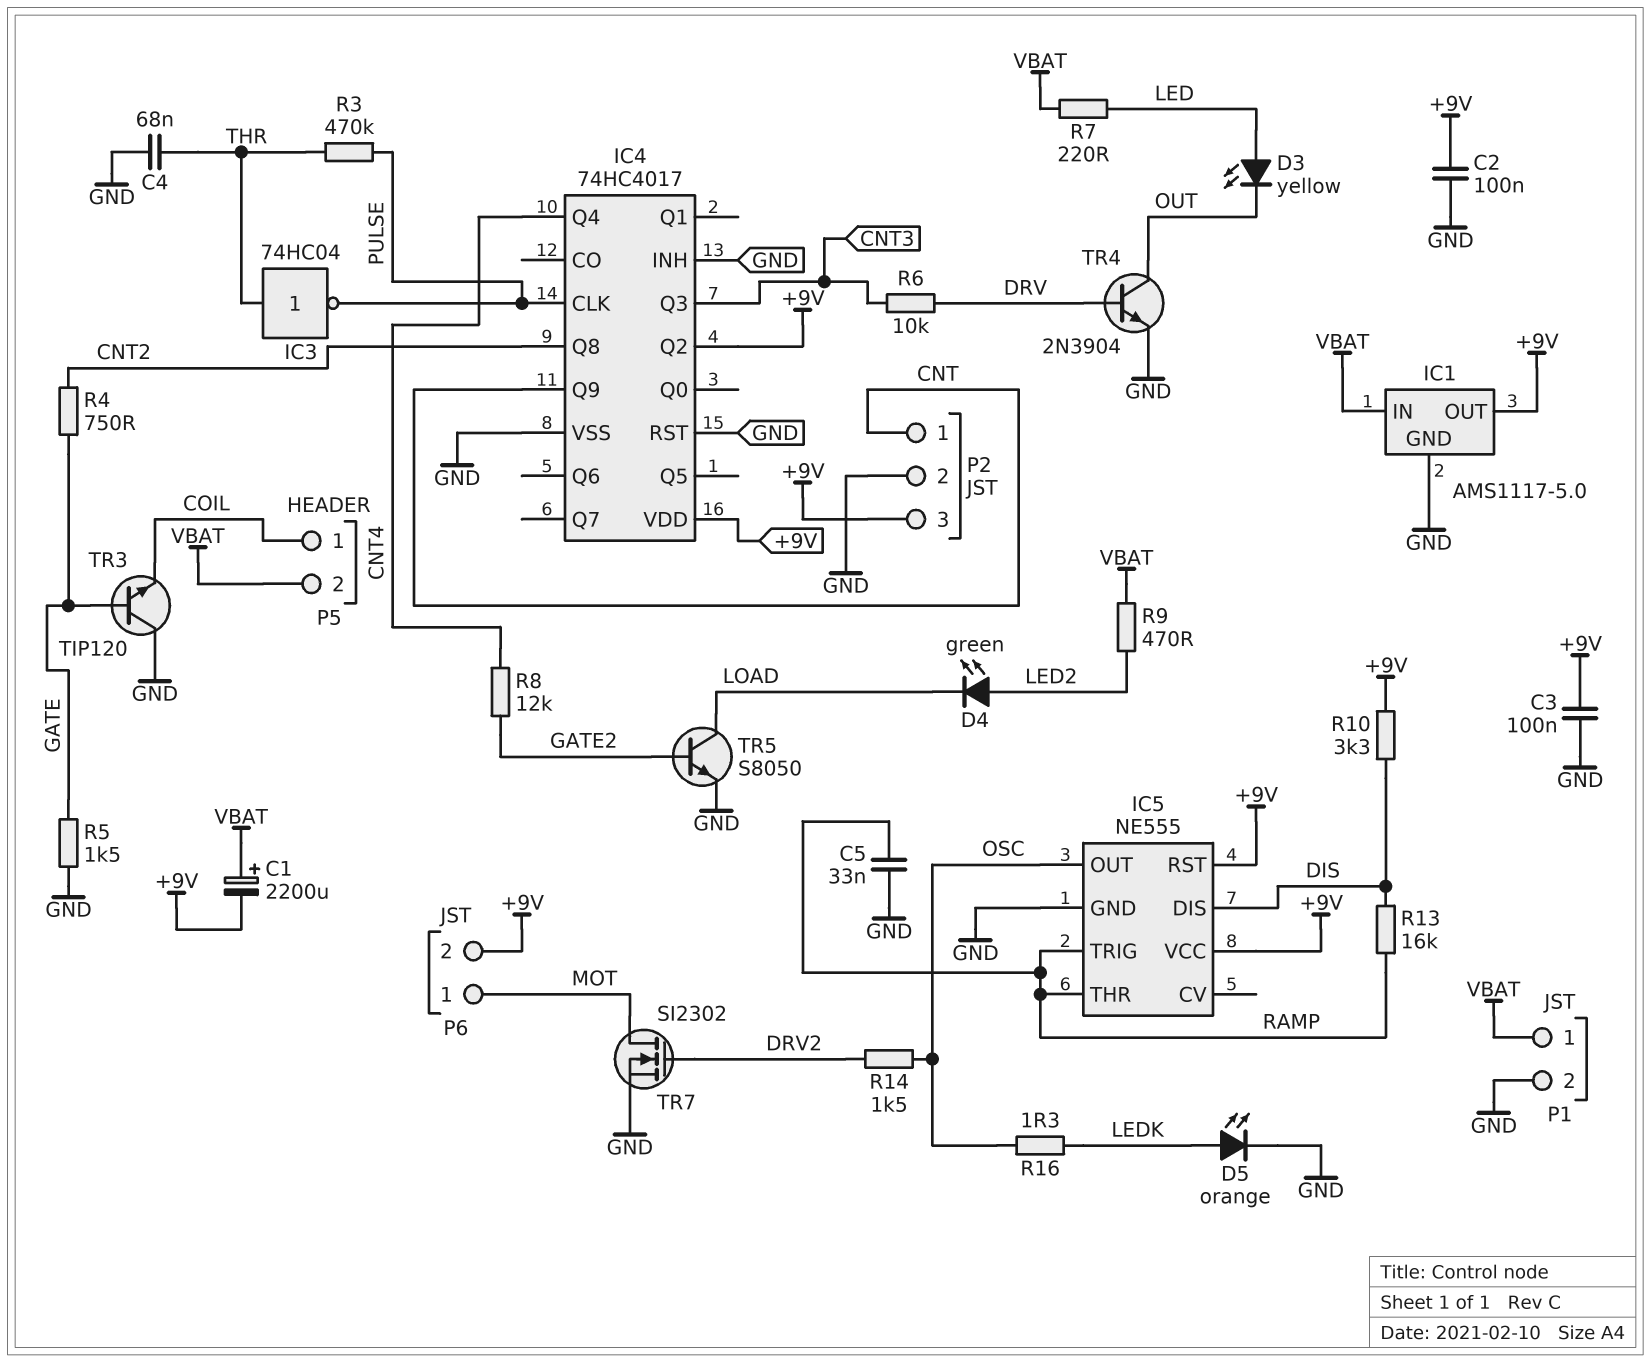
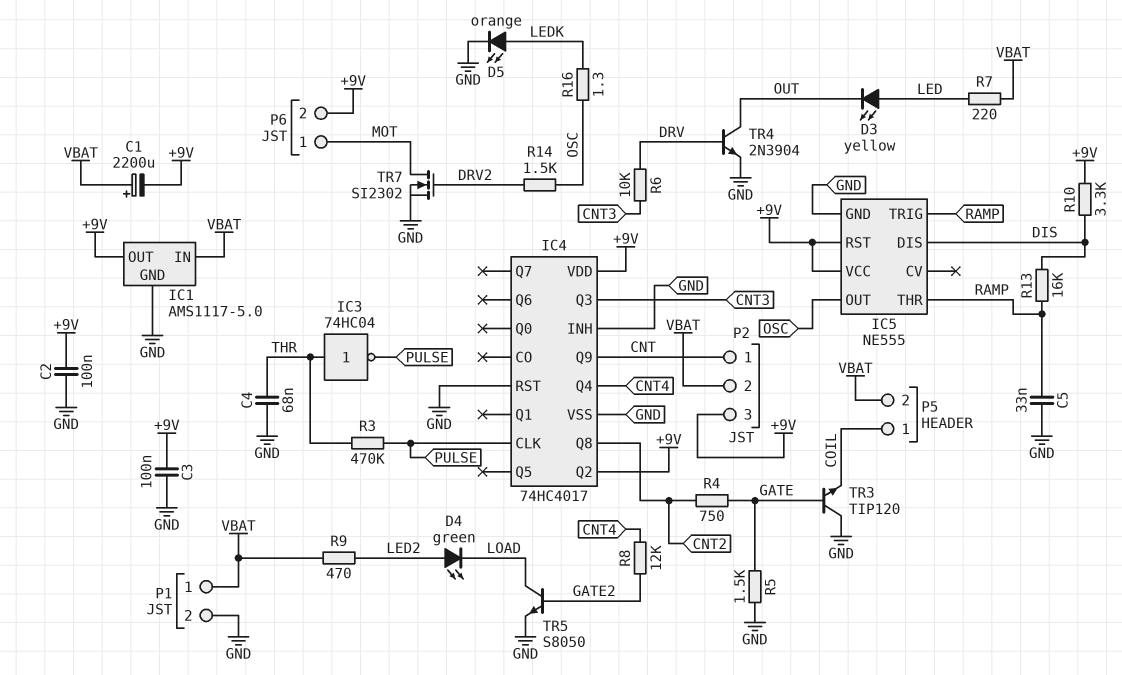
P2 pin 2: GND -> VBAT

